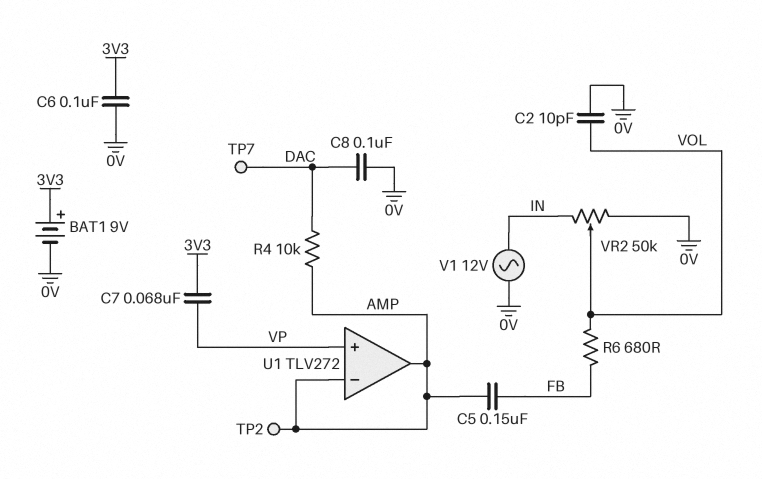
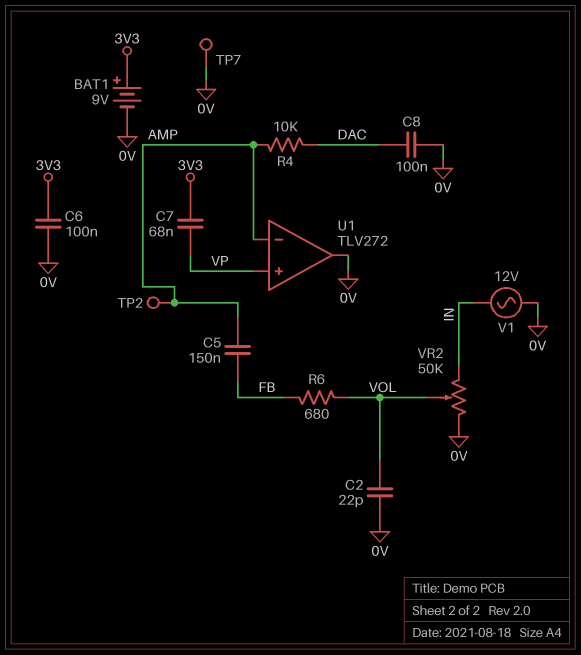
C2: 10pF (0V, VOL) -> 22pF (0V, VOL)
TP7: test point (DAC) -> test point (0V)
U1 pin out: AMP -> 0V

